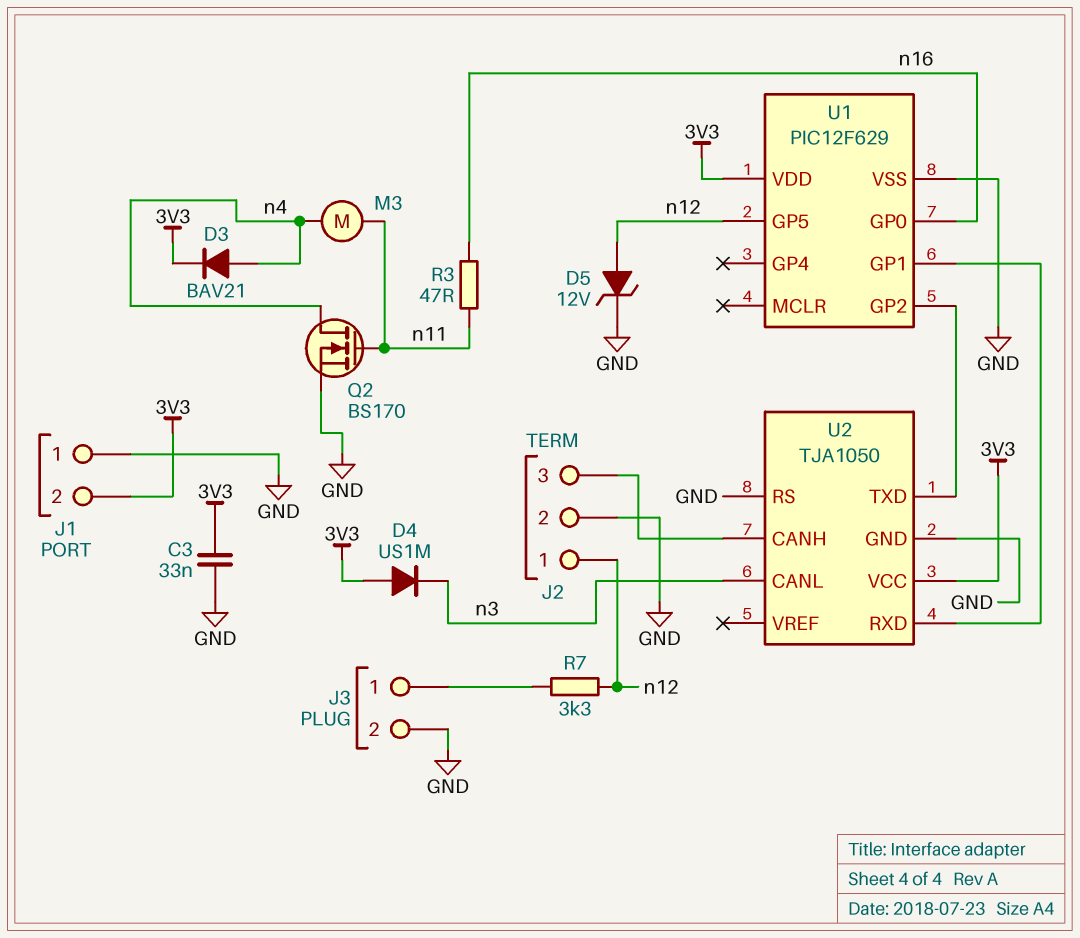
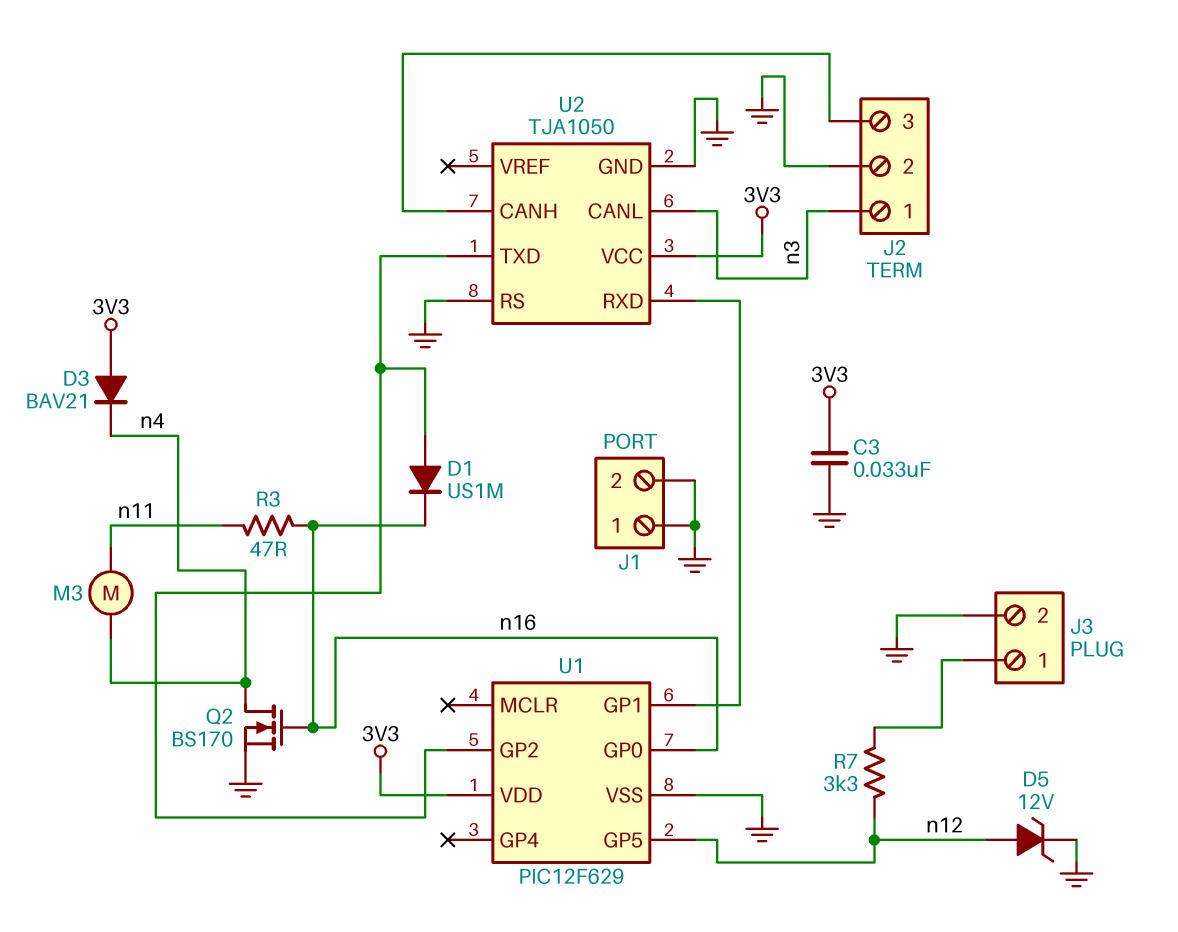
D1: none -> diode US1M (A U1/GP2, K n16)
D3: diode BAV21 (A n4, K 3V3) -> diode BAV21 (A 3V3, K n4)
D4: diode US1M (A 3V3, K n3) -> none
J1 pin 2: 3V3 -> GND
J2 pin 1: n12 -> n3
Q2: NMOS BS170 (G n11, D n4, S GND) -> NMOS BS170 (G n16, D n4, S GND)

